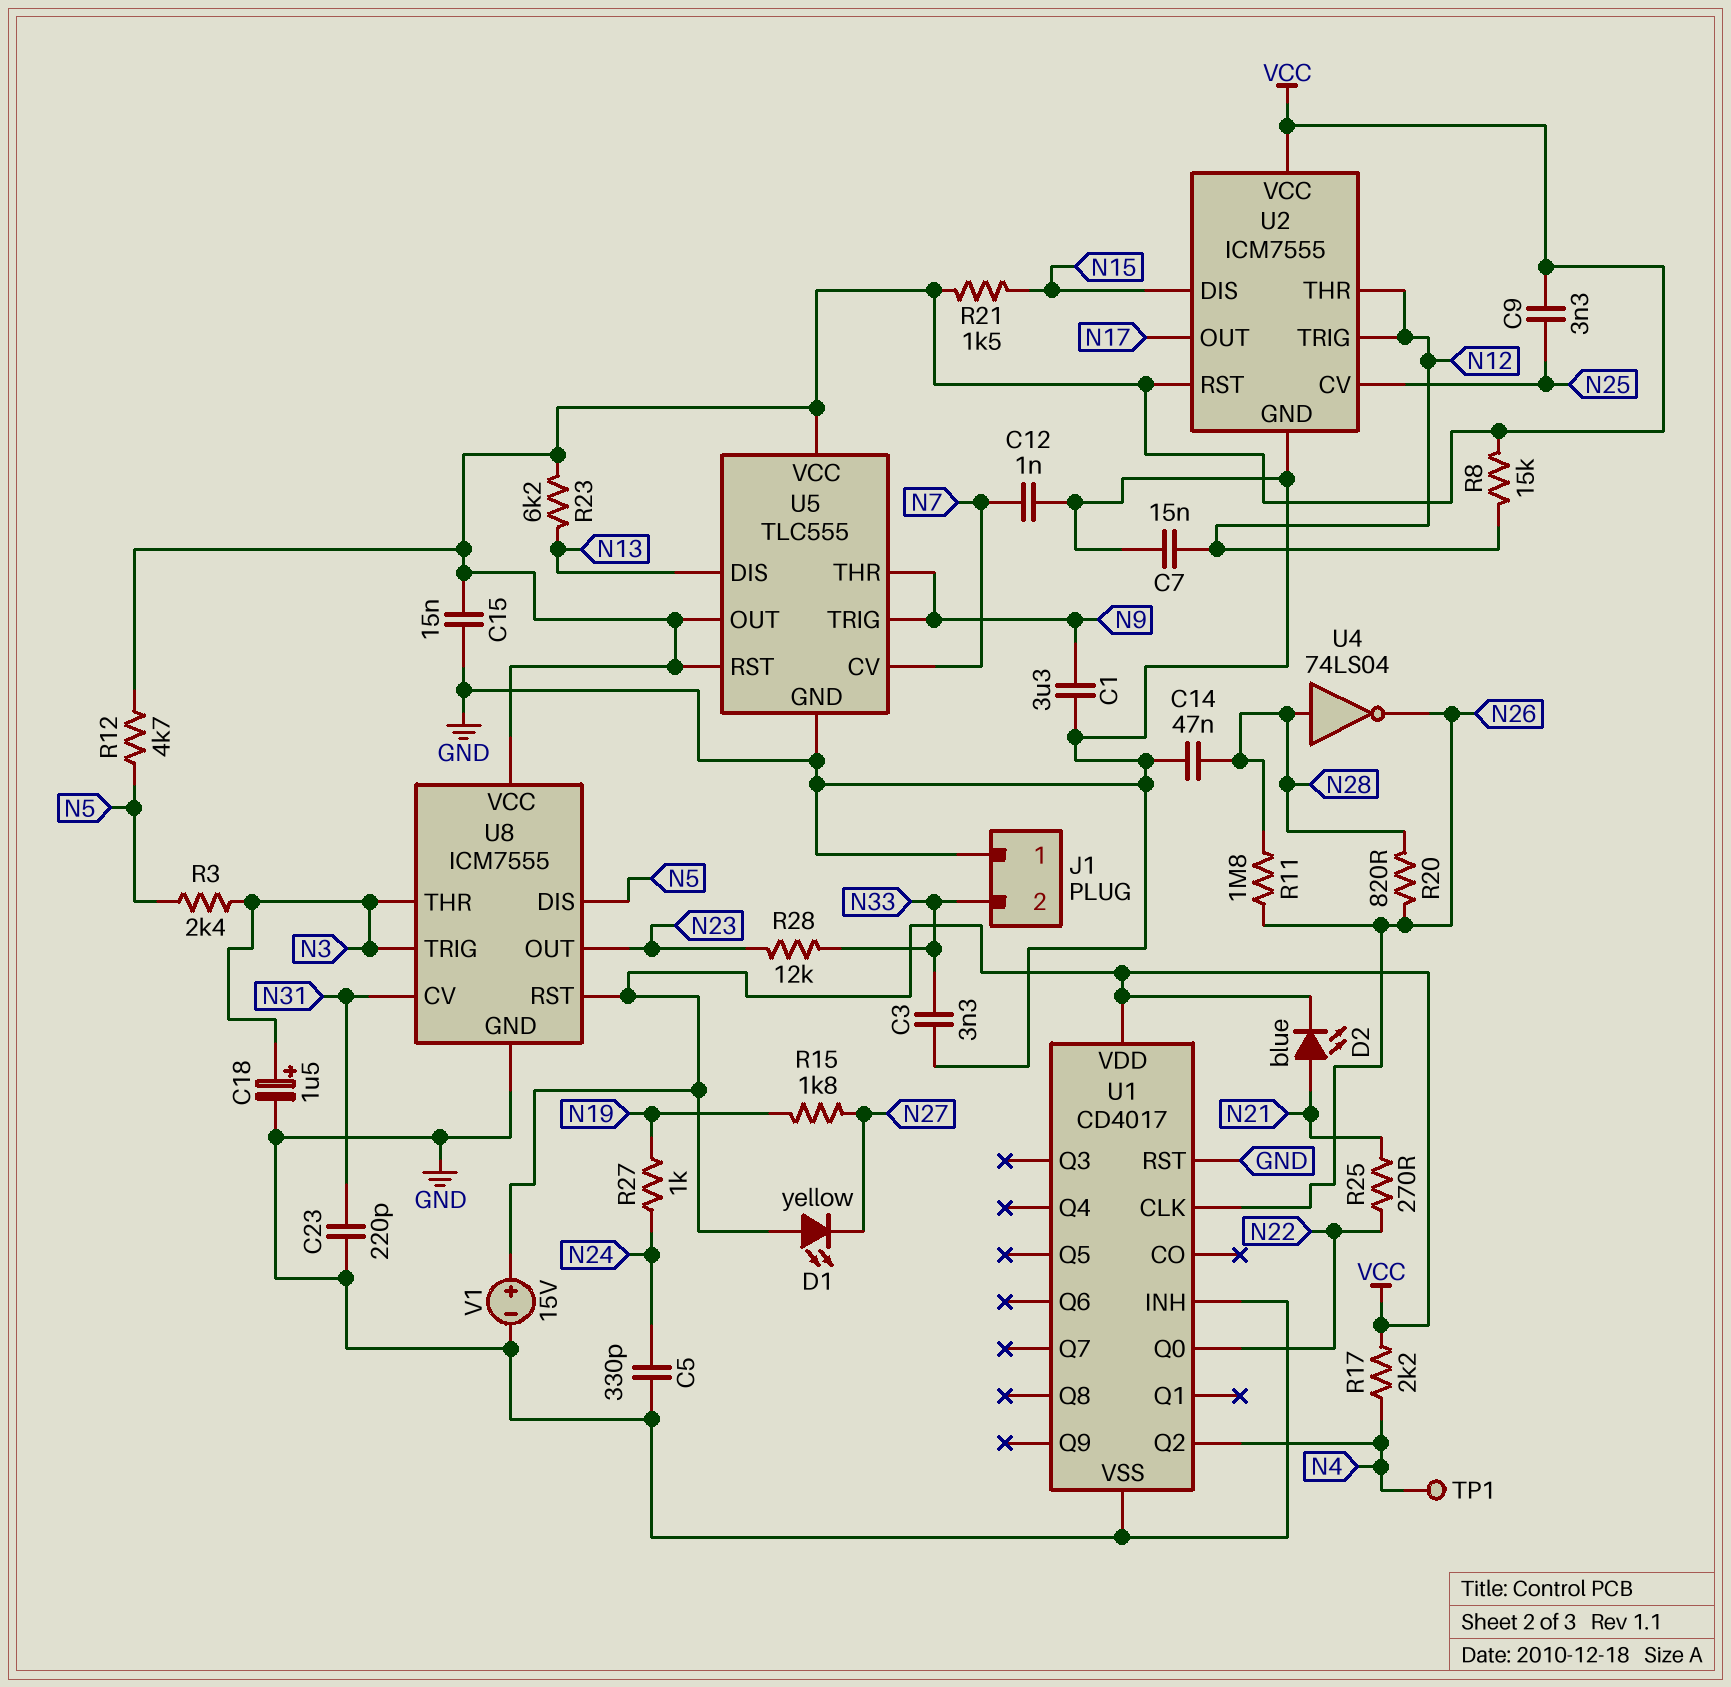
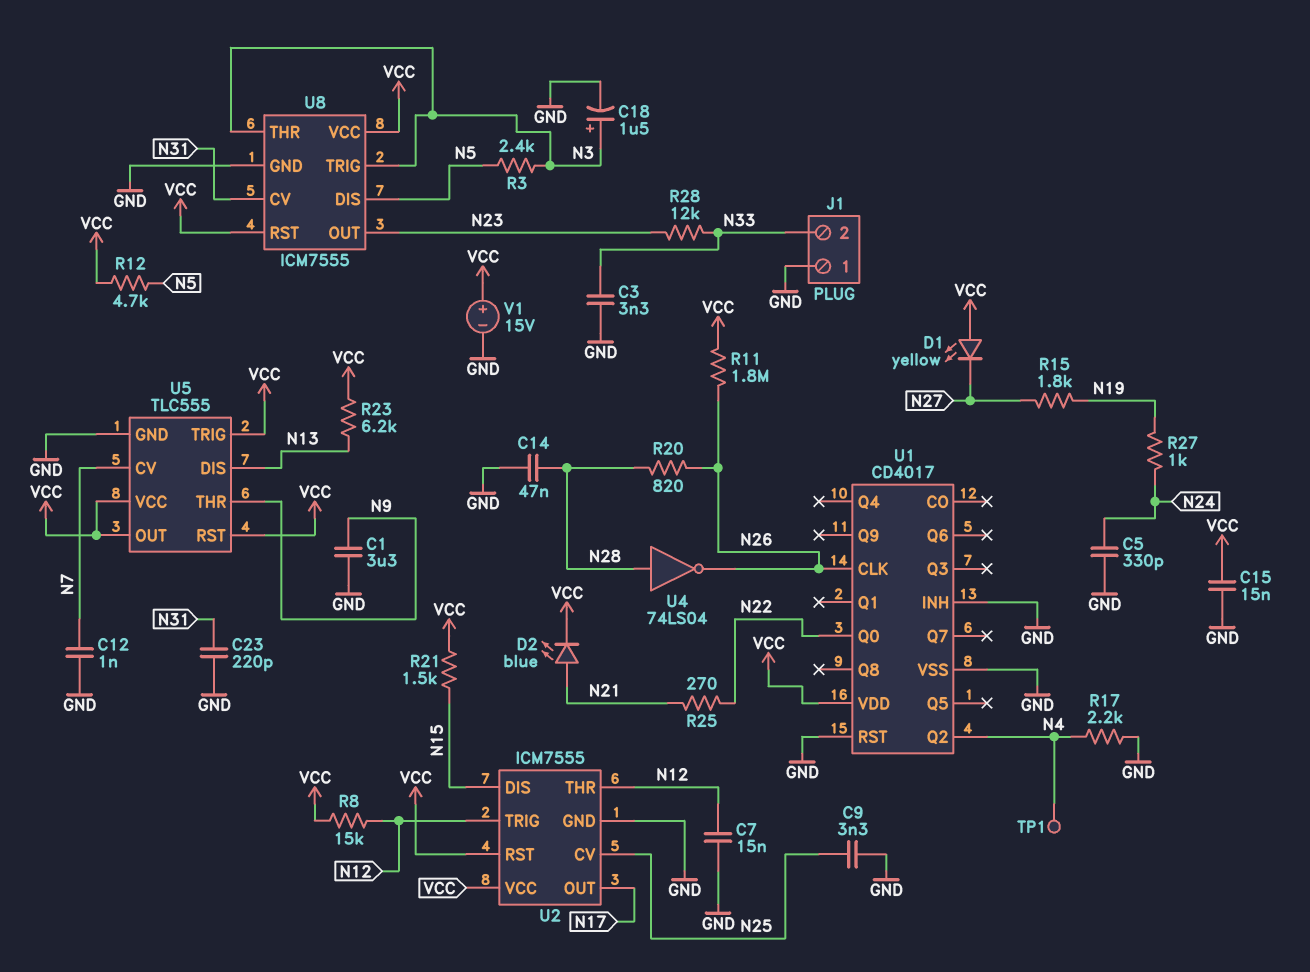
C9: 3.3nF (N25, VCC) -> 3.3nF (GND, N25)
R11: 1.8M (N26, N28) -> 1.8M (N26, VCC)
R17: 2.2k (N4, VCC) -> 2.2k (GND, N4)
U5 pin TRIG: N9 -> VCC

